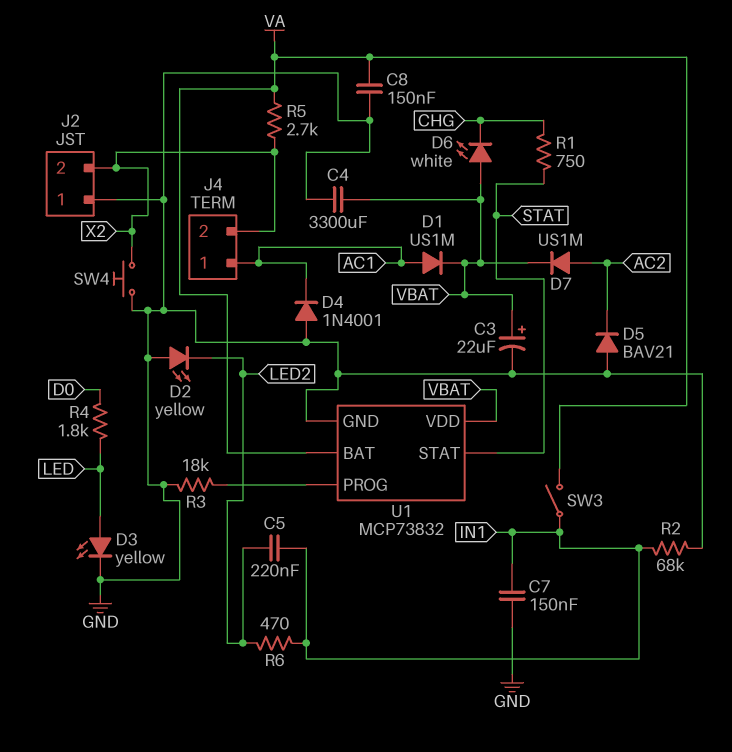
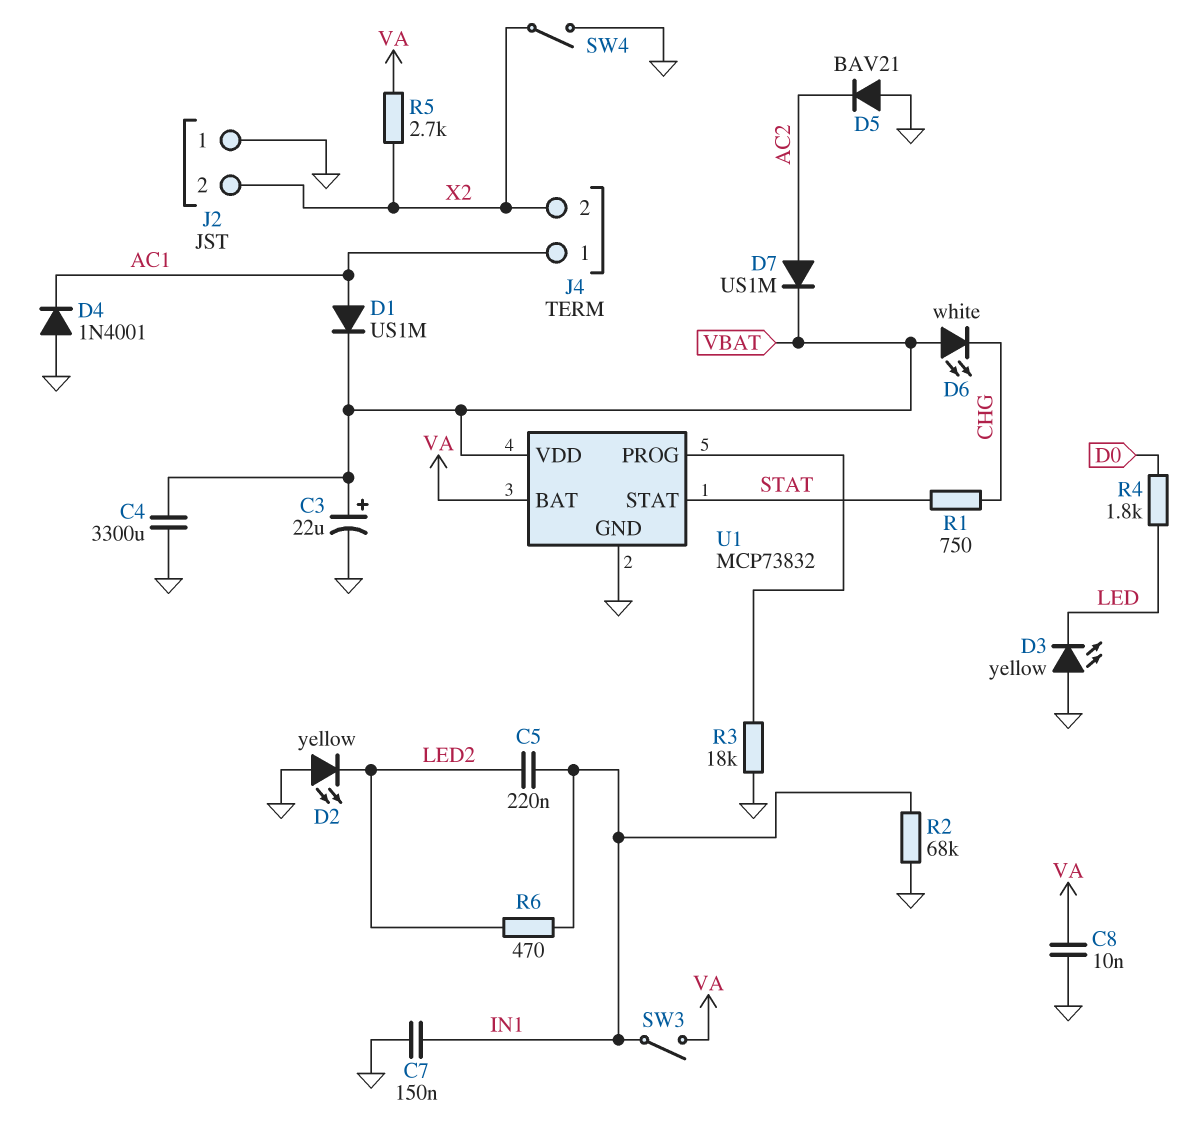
C8: 150nF (GND, VA) -> 10nF (GND, VA)
D3: LED yellow (A LED, K GND) -> LED yellow (A GND, K LED)
SW4: button (GND, X2) -> switch (GND, X2)

